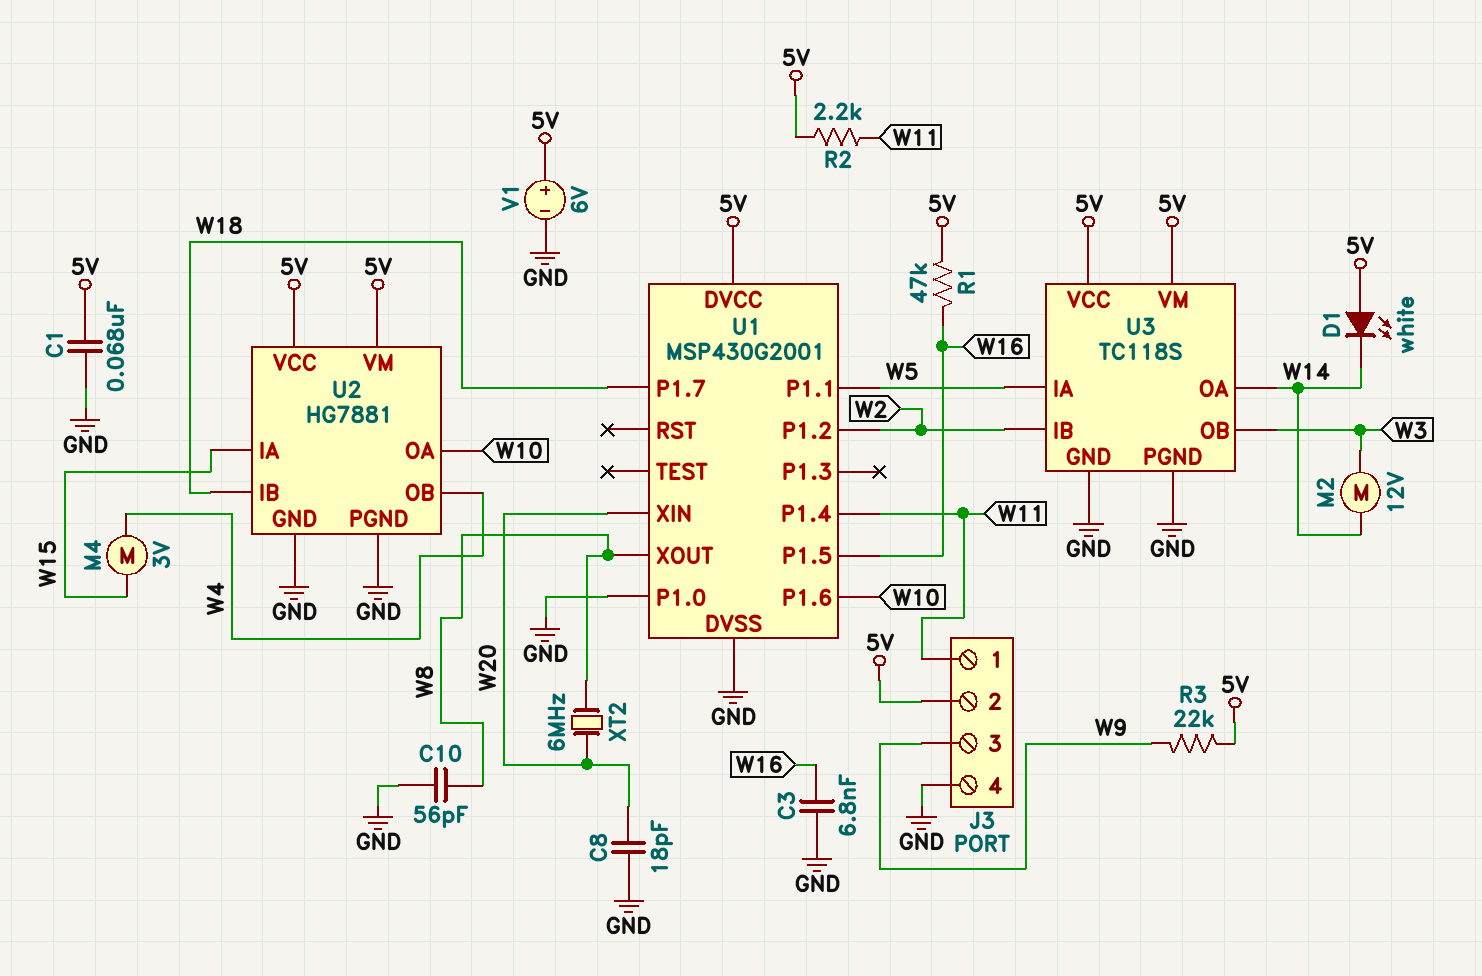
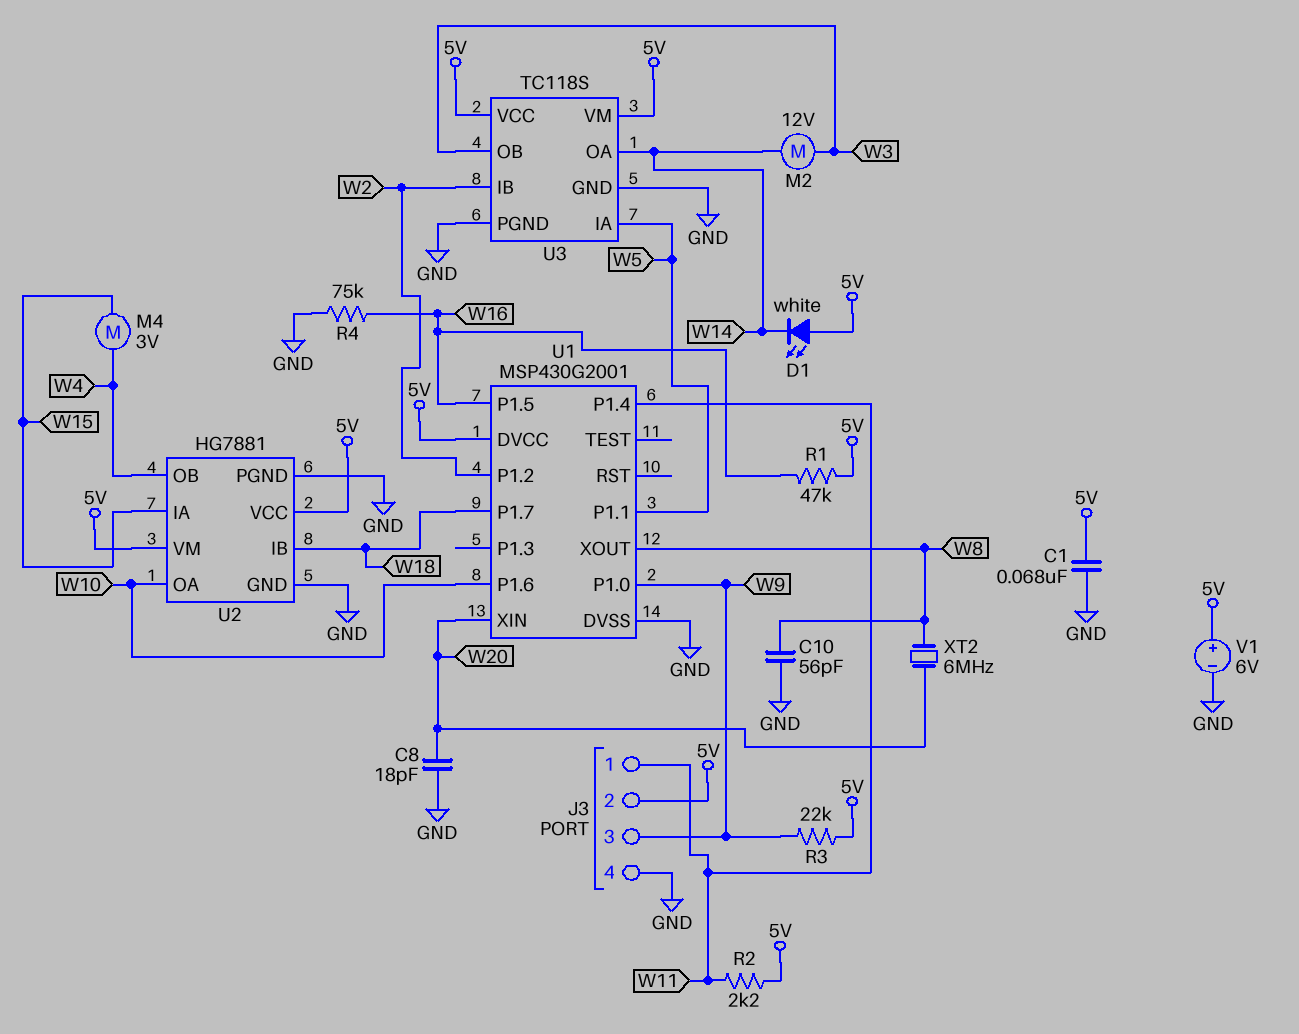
C3: 6.8nF (GND, W16) -> none
R4: none -> 75k (GND, W16)
U1 pin P1.0: GND -> W9

